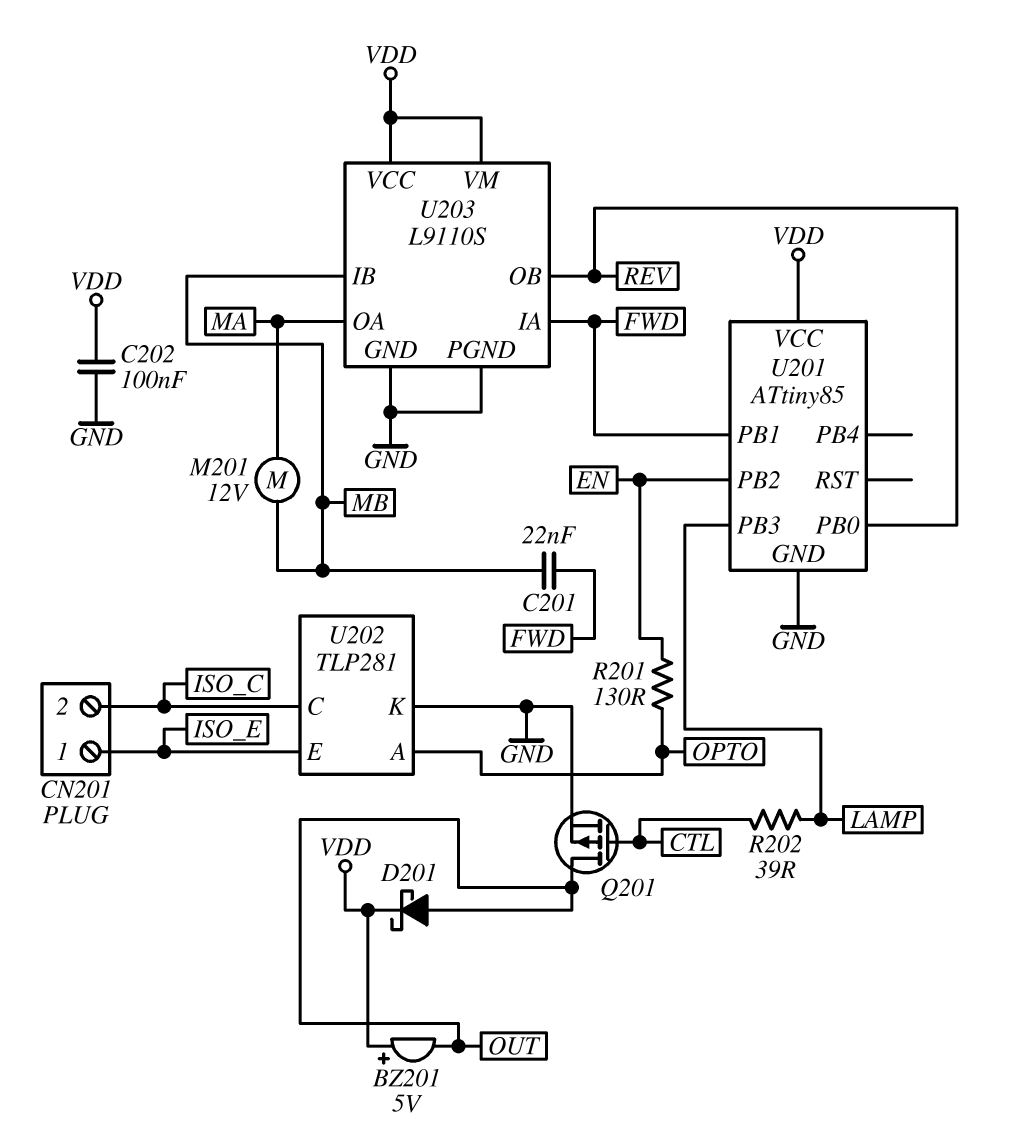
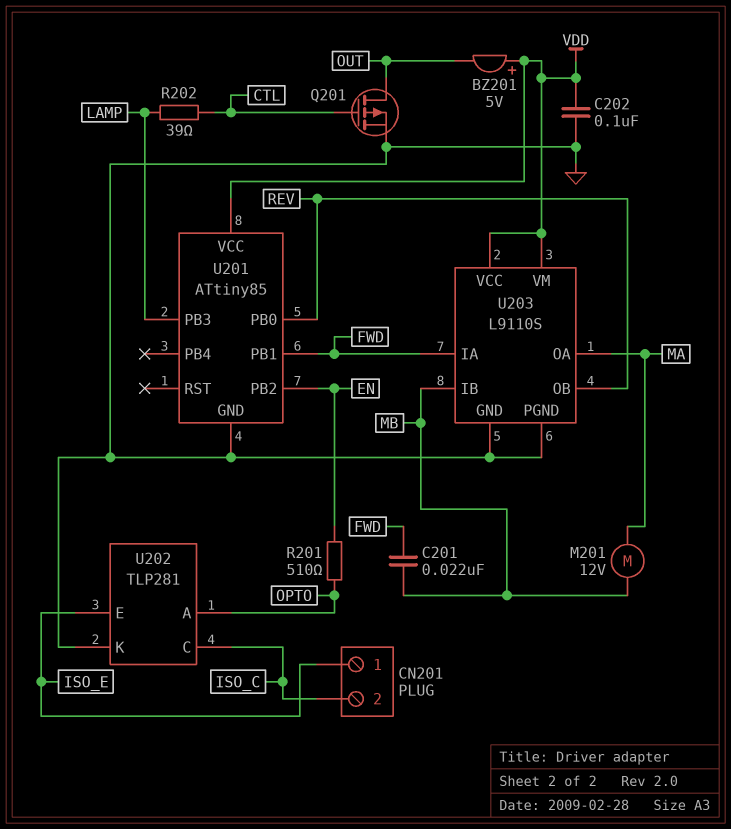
D201: schottky (A OUT, K VDD) -> none
R201: 130 (EN, OPTO) -> 510 (EN, OPTO)

